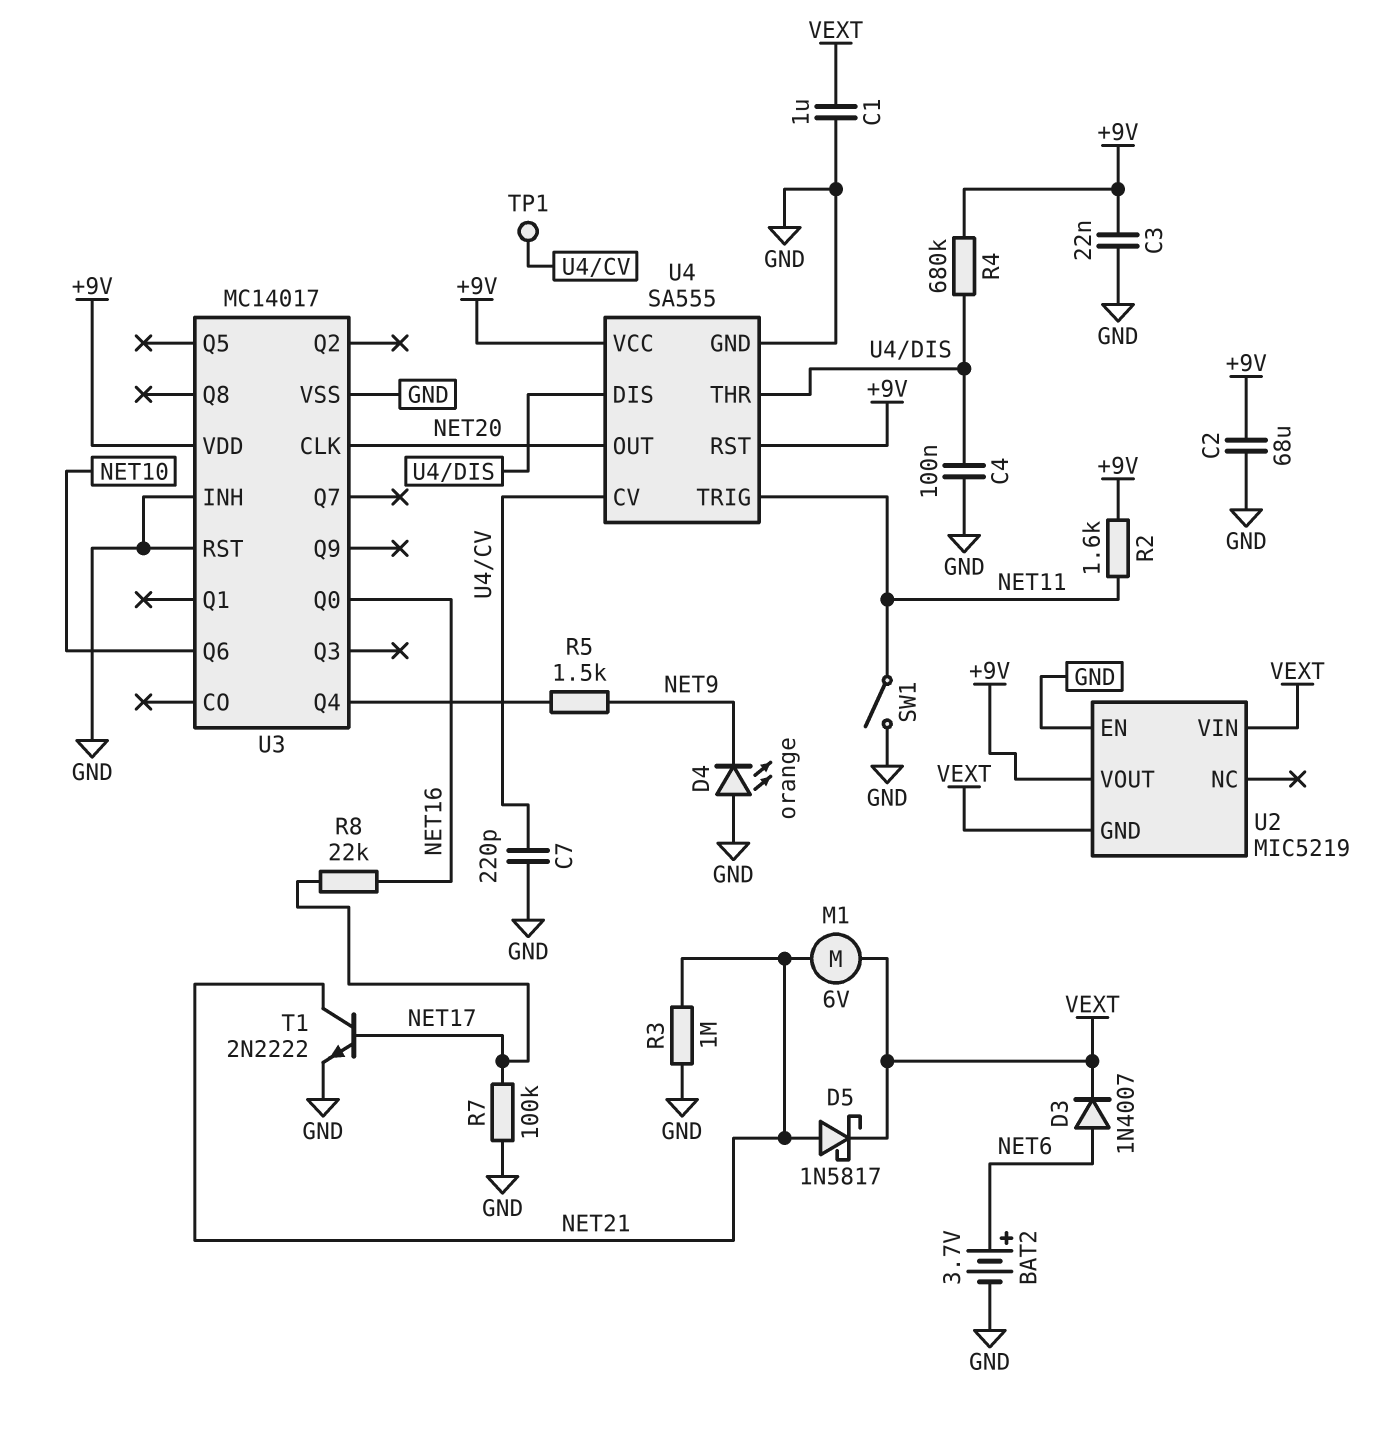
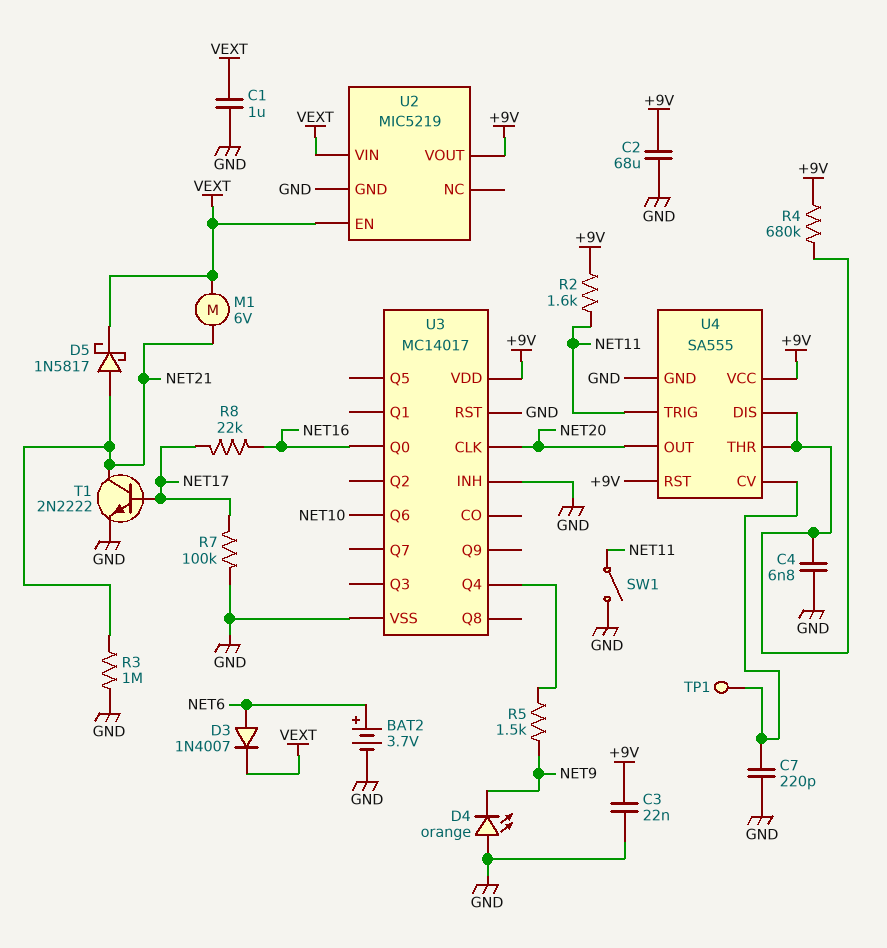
C4: 100nF (GND, U4/DIS) -> 6.8nF (GND, U4/DIS)
U2 pin EN: GND -> VEXT
U2 pin GND: VEXT -> GND

